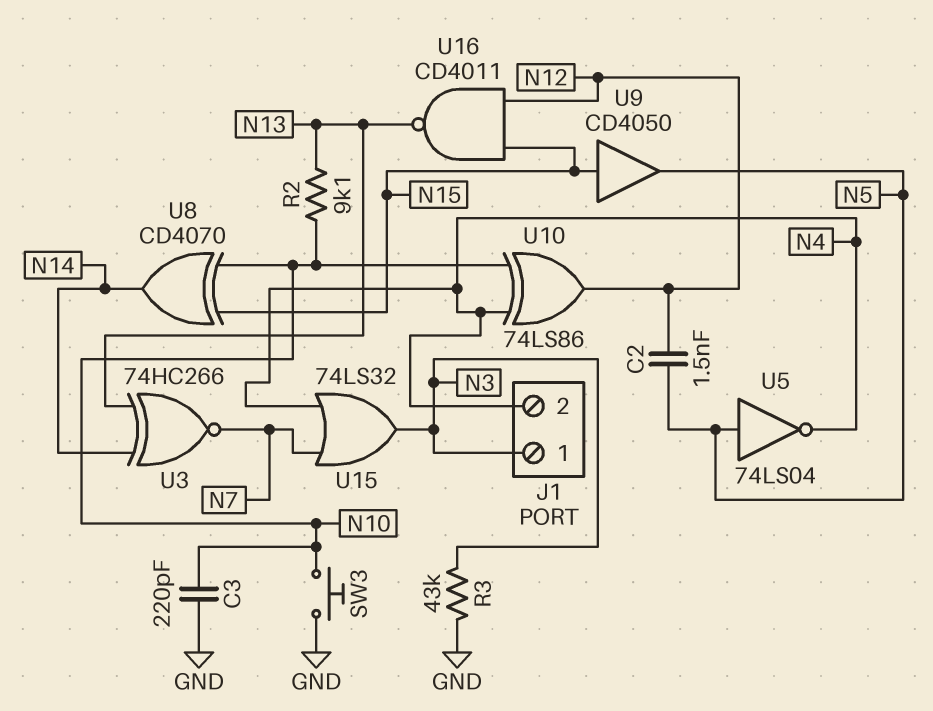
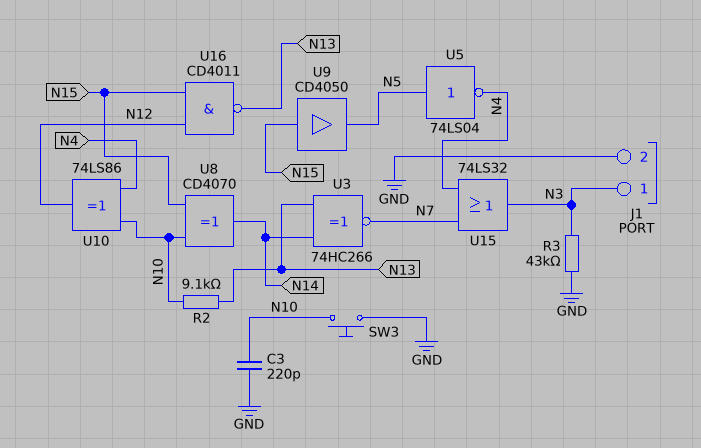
C2: 1.5nF (N5, N12) -> none
J1 pin 2: N4 -> GND

